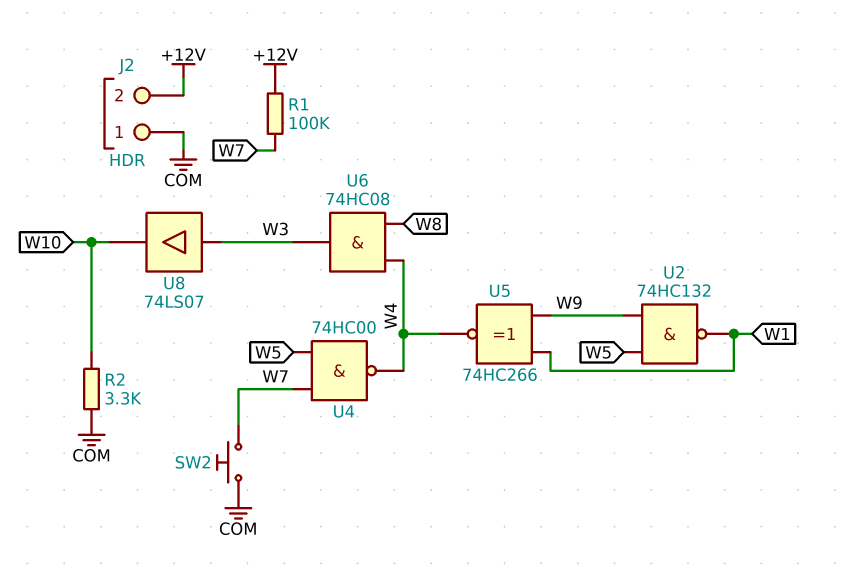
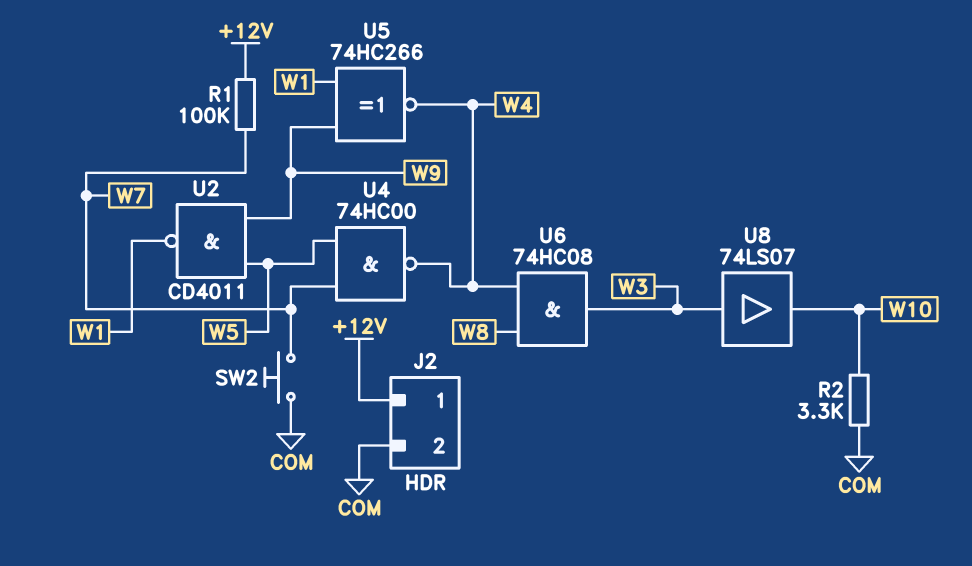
J2 pin 1: COM -> +12V
J2 pin 2: +12V -> COM
U2: NAND 74HC132 (in W5, in W9, out W1) -> NAND CD4011 (in W5, in W9, out W1)

